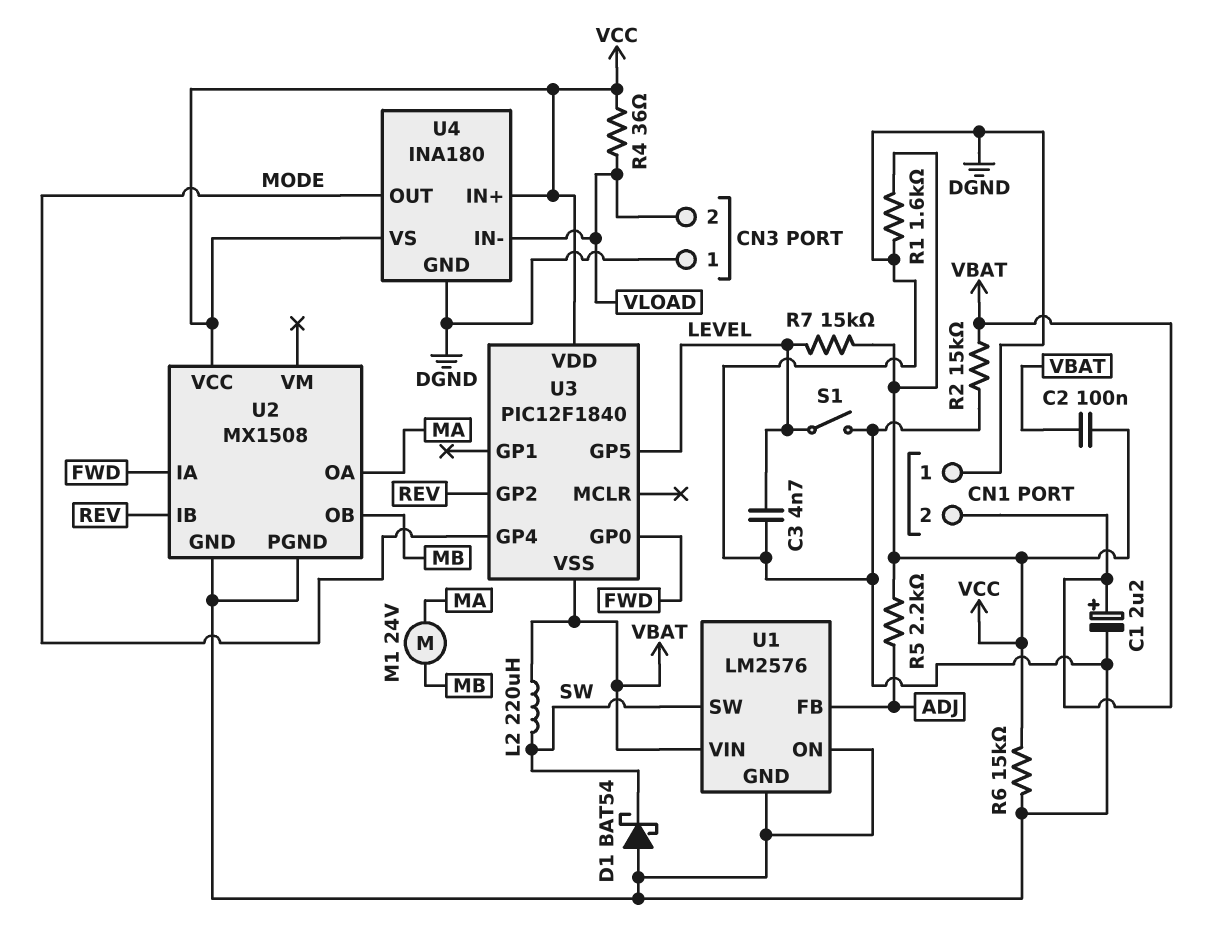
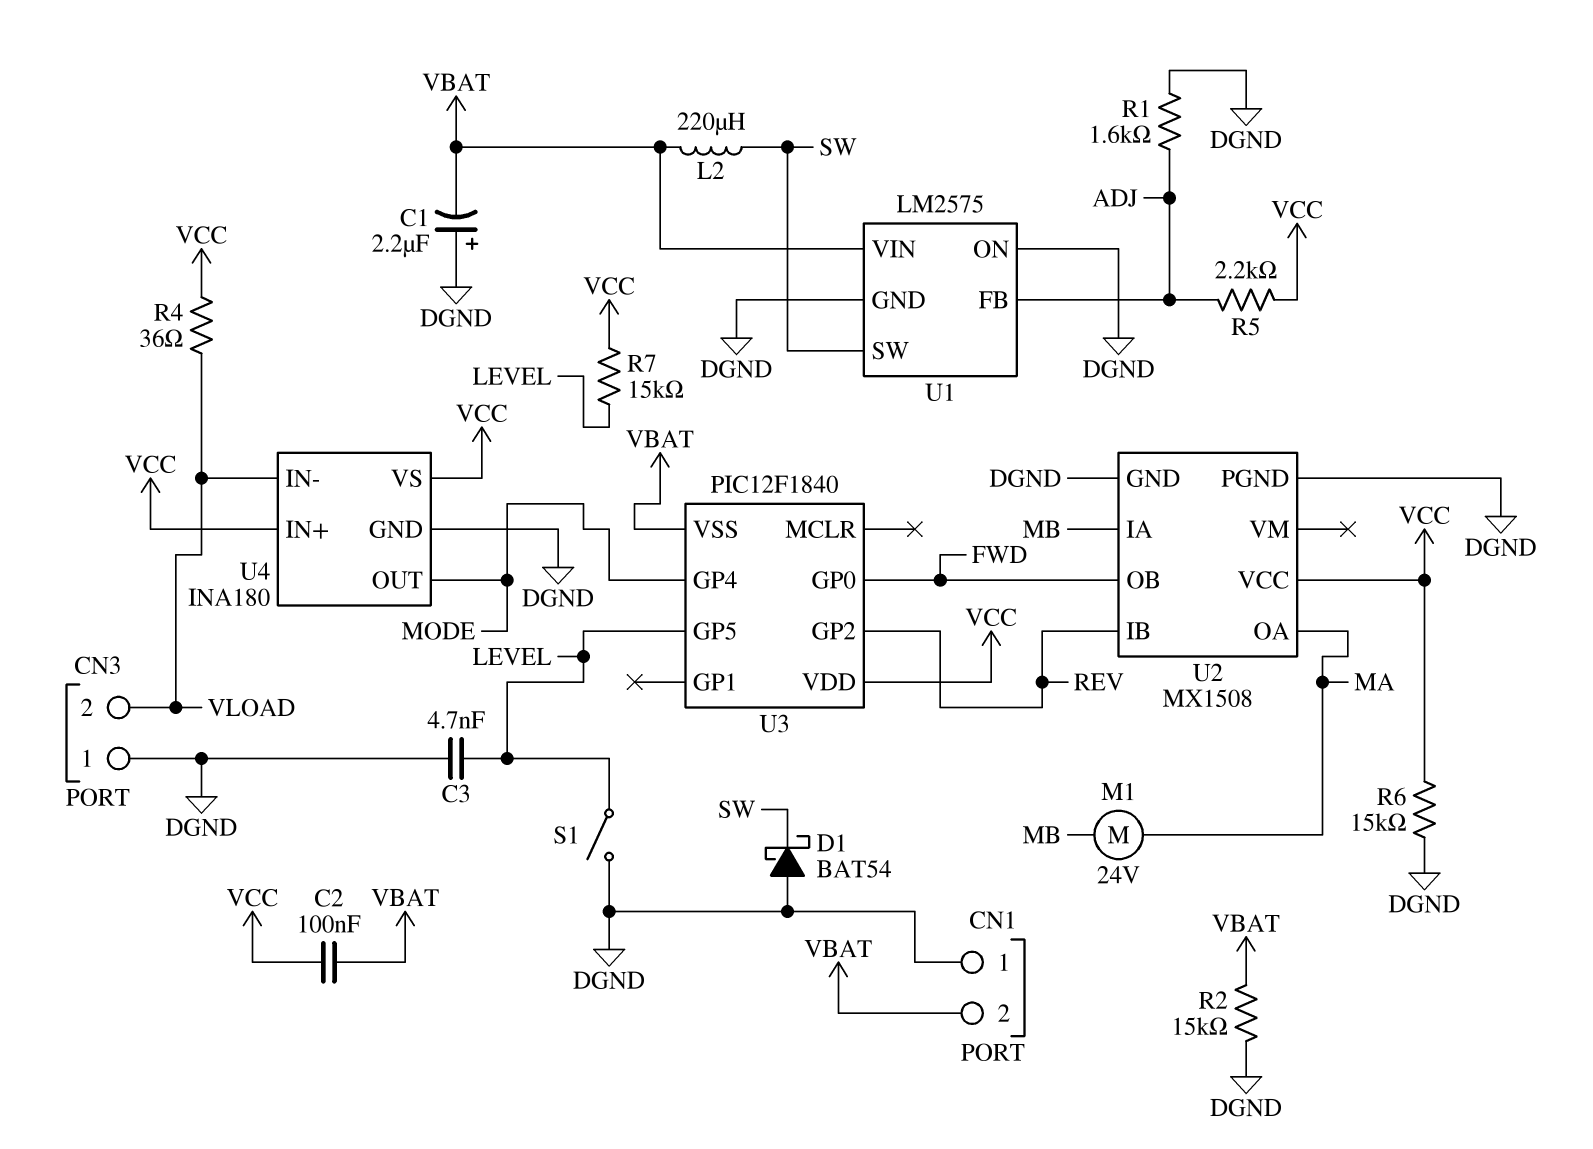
C1: 2.2uF (plus VBAT, minus DGND) -> 2.2uF (plus DGND, minus VBAT)
R1: 1.6k (DGND, VCC) -> 1.6k (ADJ, DGND)
U1: LM2576 -> LM2575
U2 pin IA: FWD -> MB
U2 pin OB: MB -> FWD

